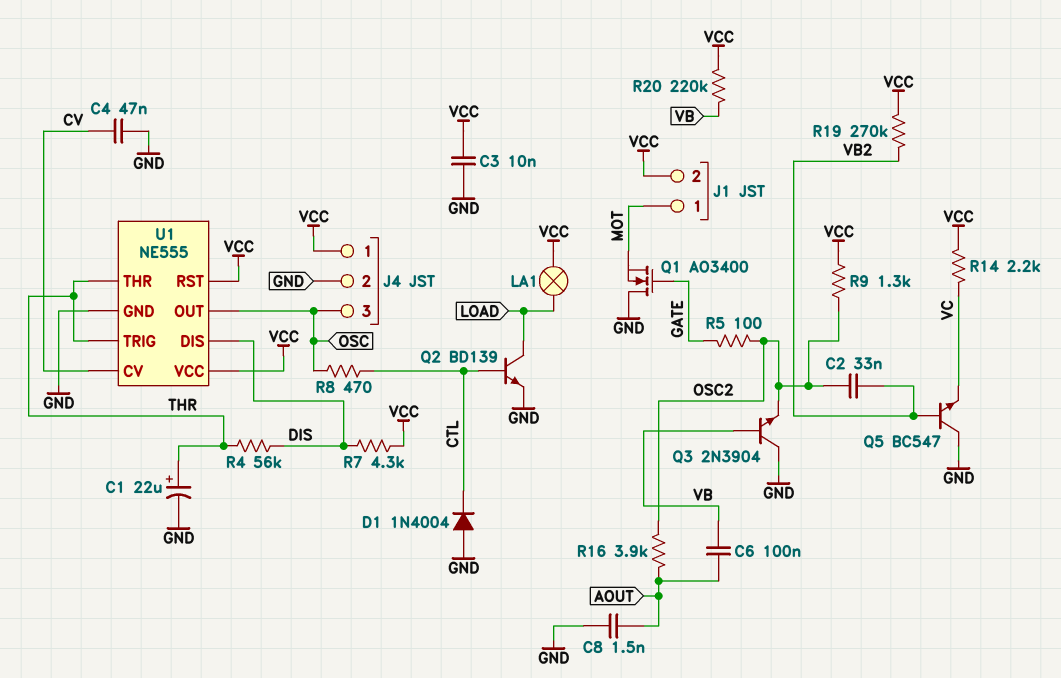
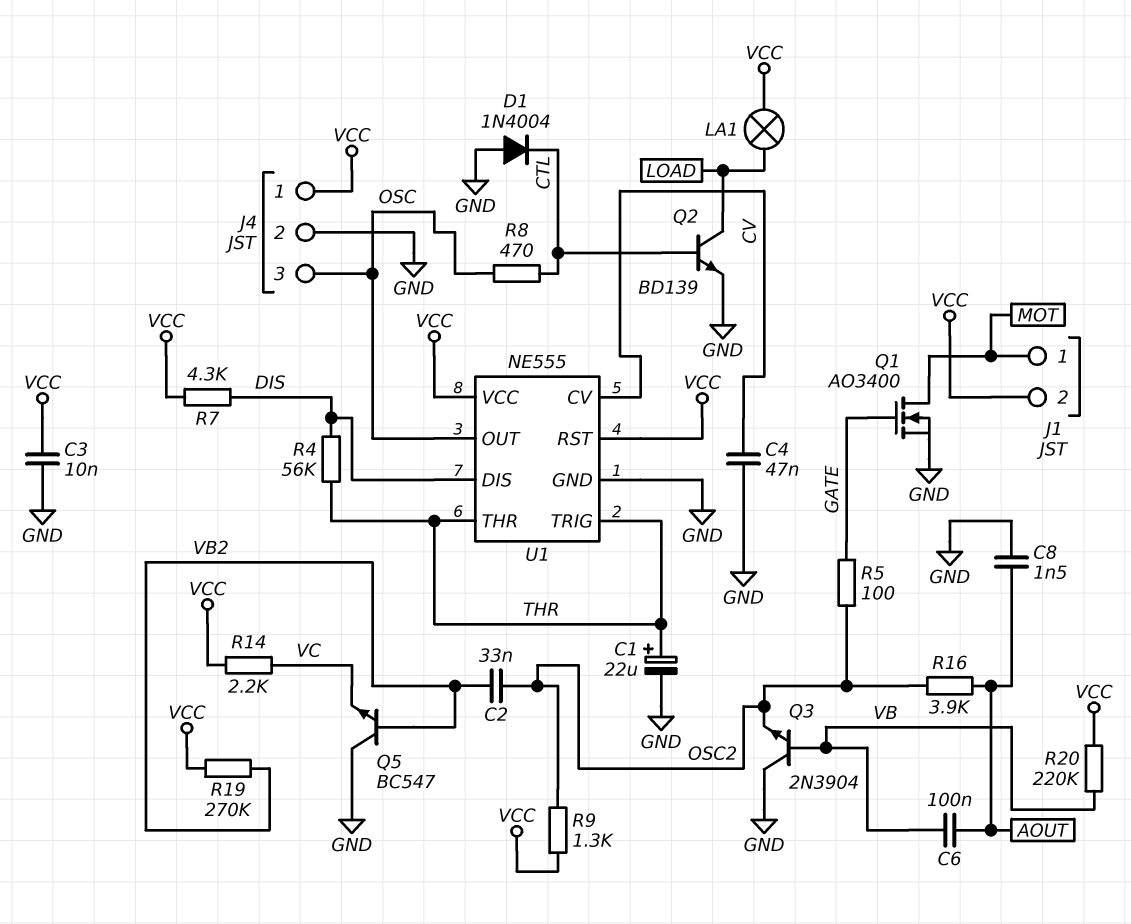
Q1: NMOS AO3400 (G GATE, D GND, S MOT) -> NMOS AO3400 (G GATE, D MOT, S GND)

